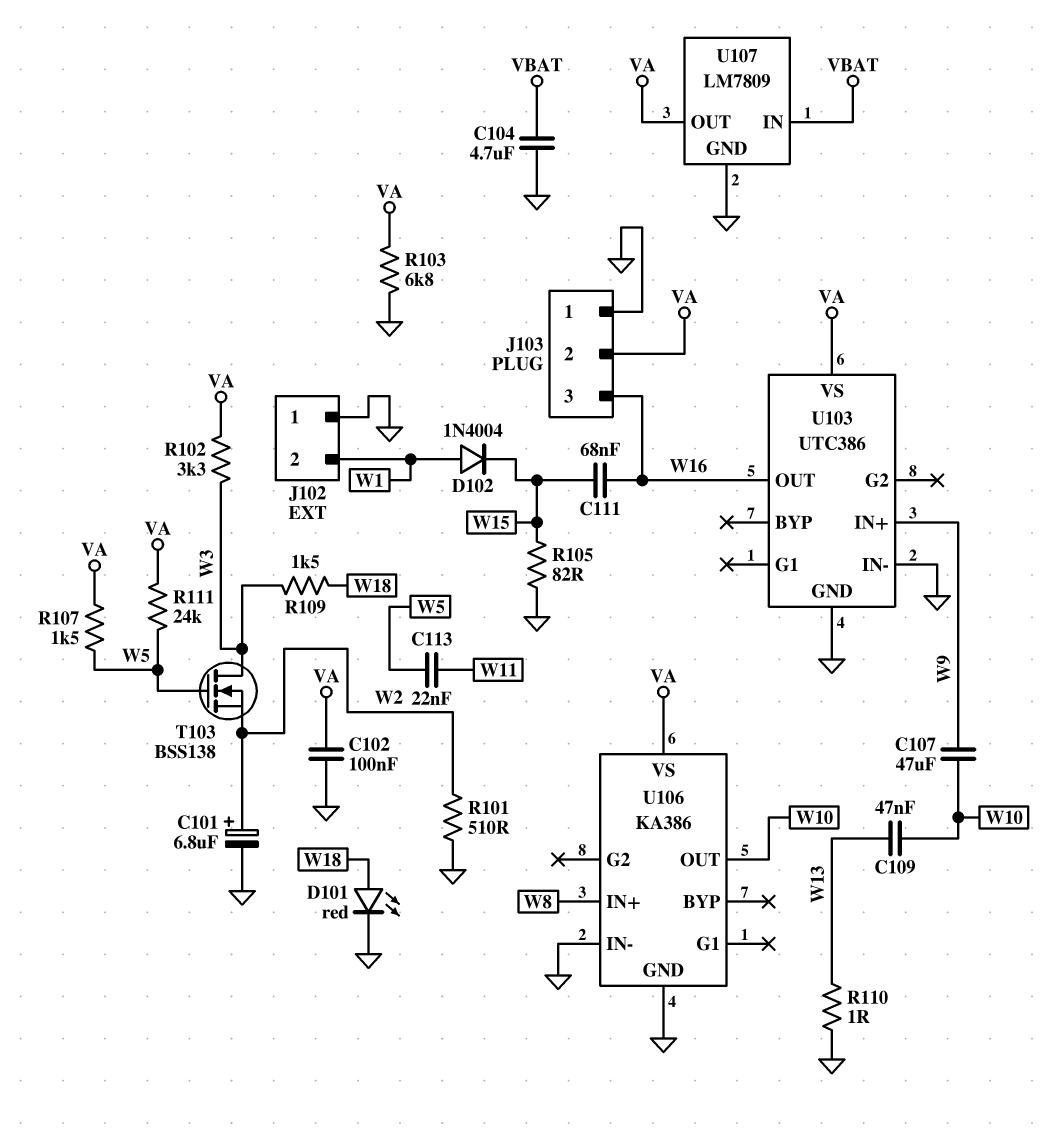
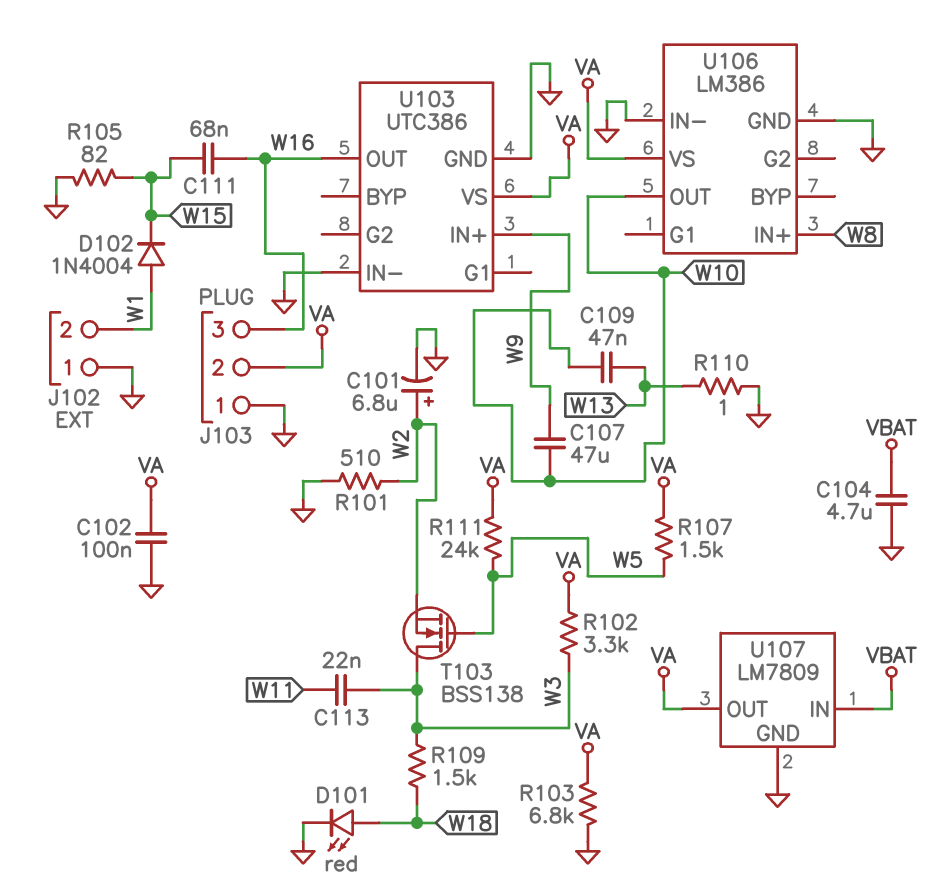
C113: 22nF (W5, W11) -> 22nF (W3, W11)
U106: KA386 -> LM386

